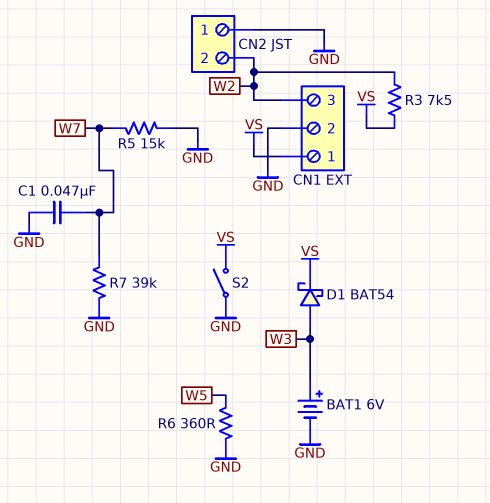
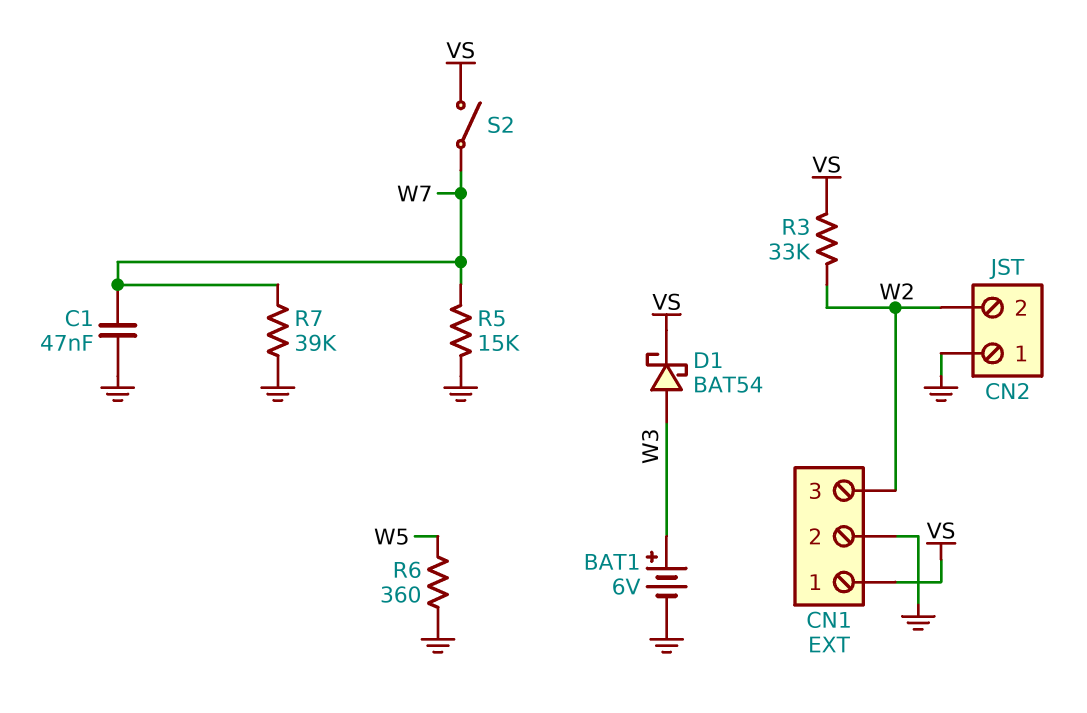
R3: 7.5k (VS, W2) -> 33k (VS, W2)
S2: switch (GND, VS) -> switch (VS, W7)

